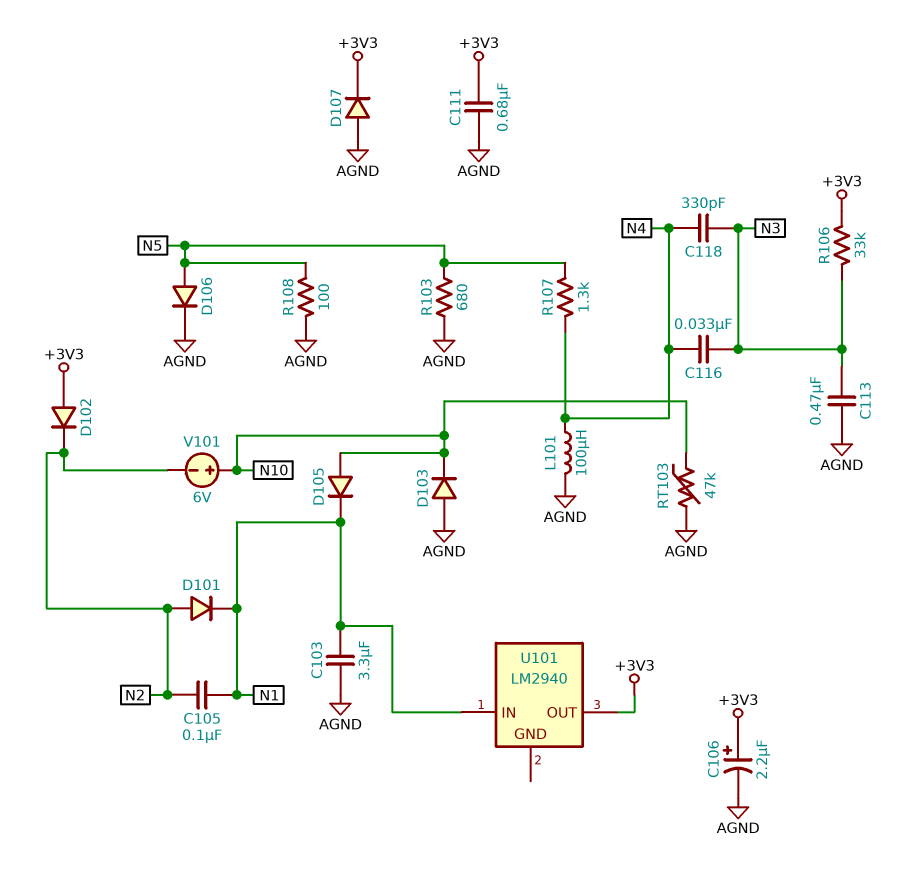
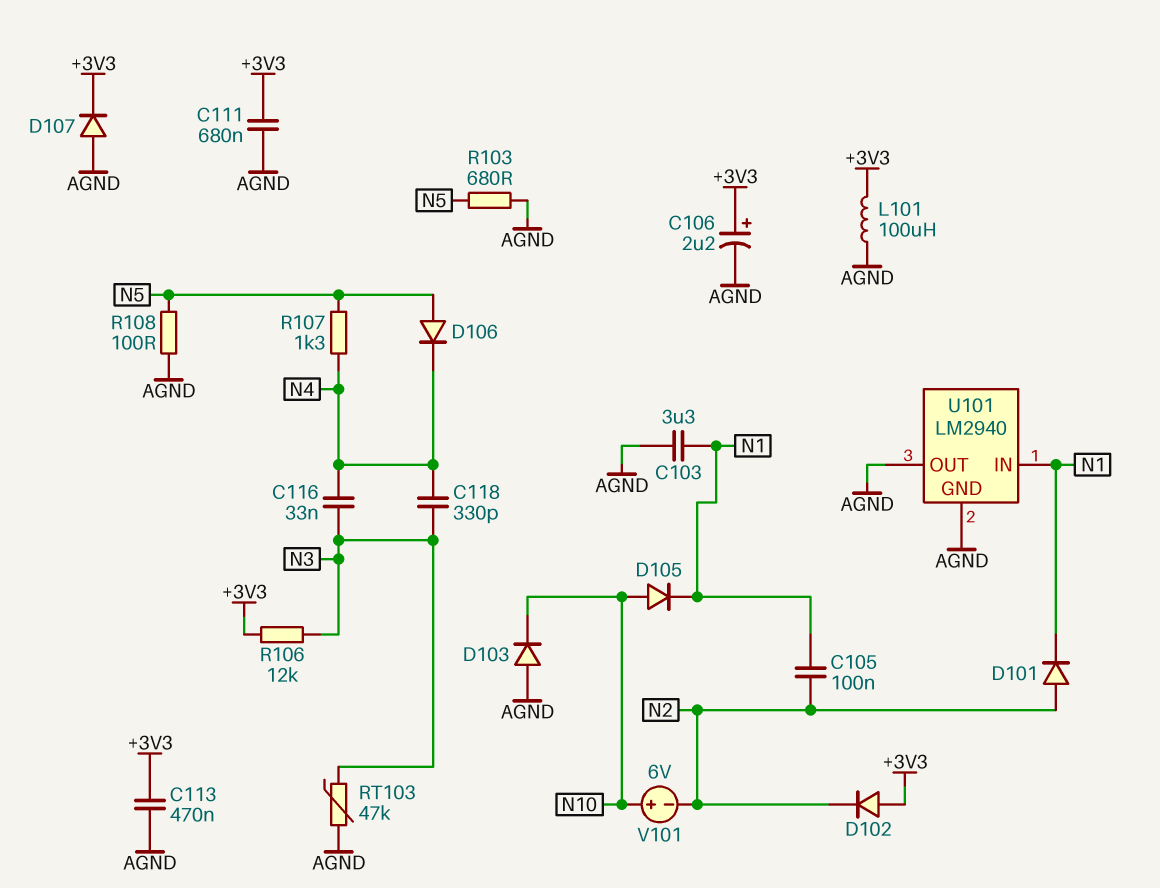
C113: 470nF (AGND, N3) -> 470nF (+3V3, AGND)
D106: diode (A N5, K AGND) -> diode (A N5, K N4)
L101: 100uH (AGND, N4) -> 100uH (+3V3, AGND)
R106: 33k (+3V3, N3) -> 12k (+3V3, N3)
RT103: 47k (AGND, N10) -> 47k (AGND, N3)
U101 pin GND: none -> AGND
U101 pin OUT: +3V3 -> AGND

